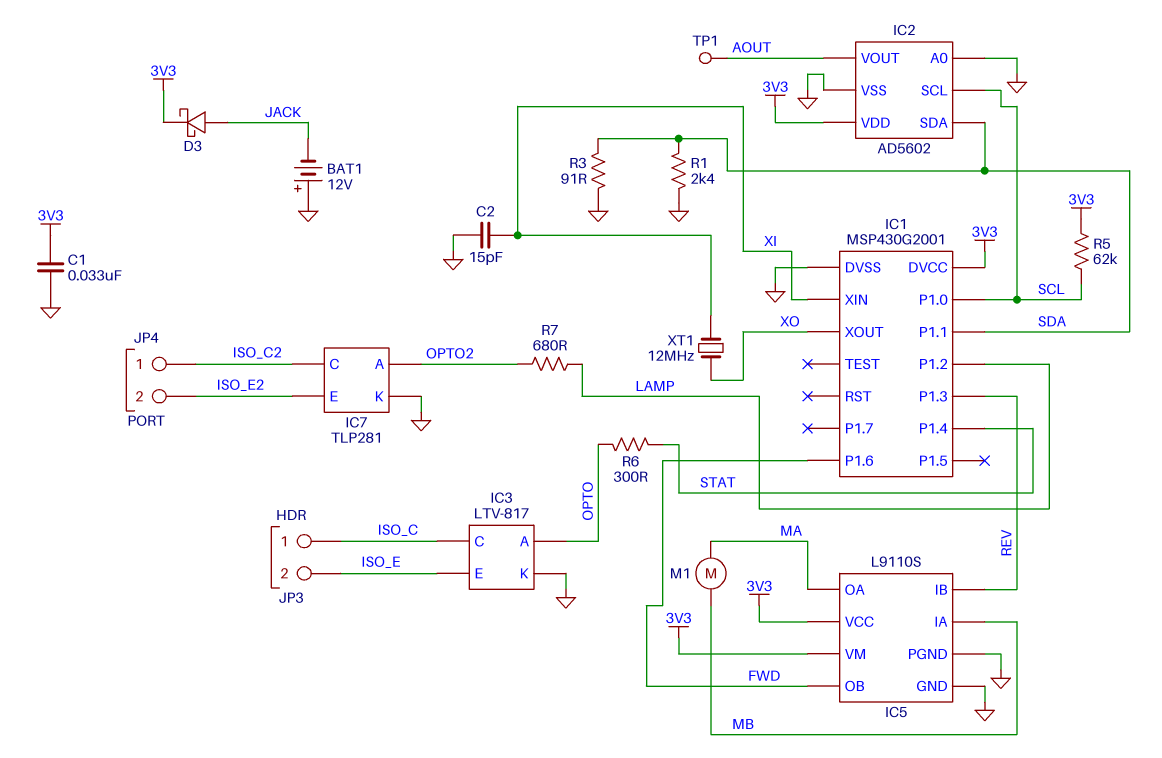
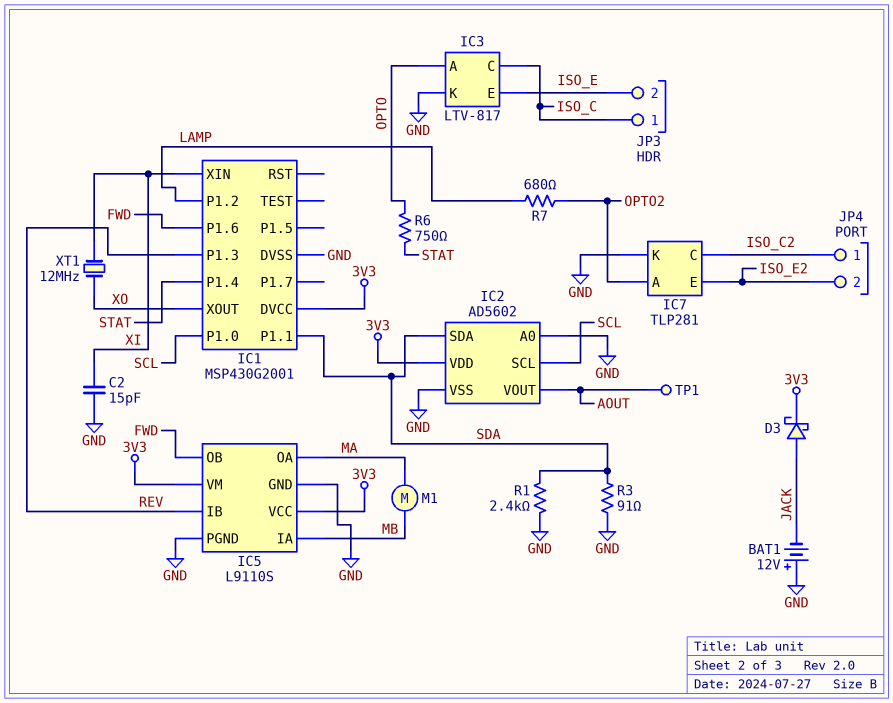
C1: 33nF (3V3, GND) -> none
R5: 62k (3V3, SCL) -> none
R6: 300 (OPTO, STAT) -> 750 (OPTO, STAT)

